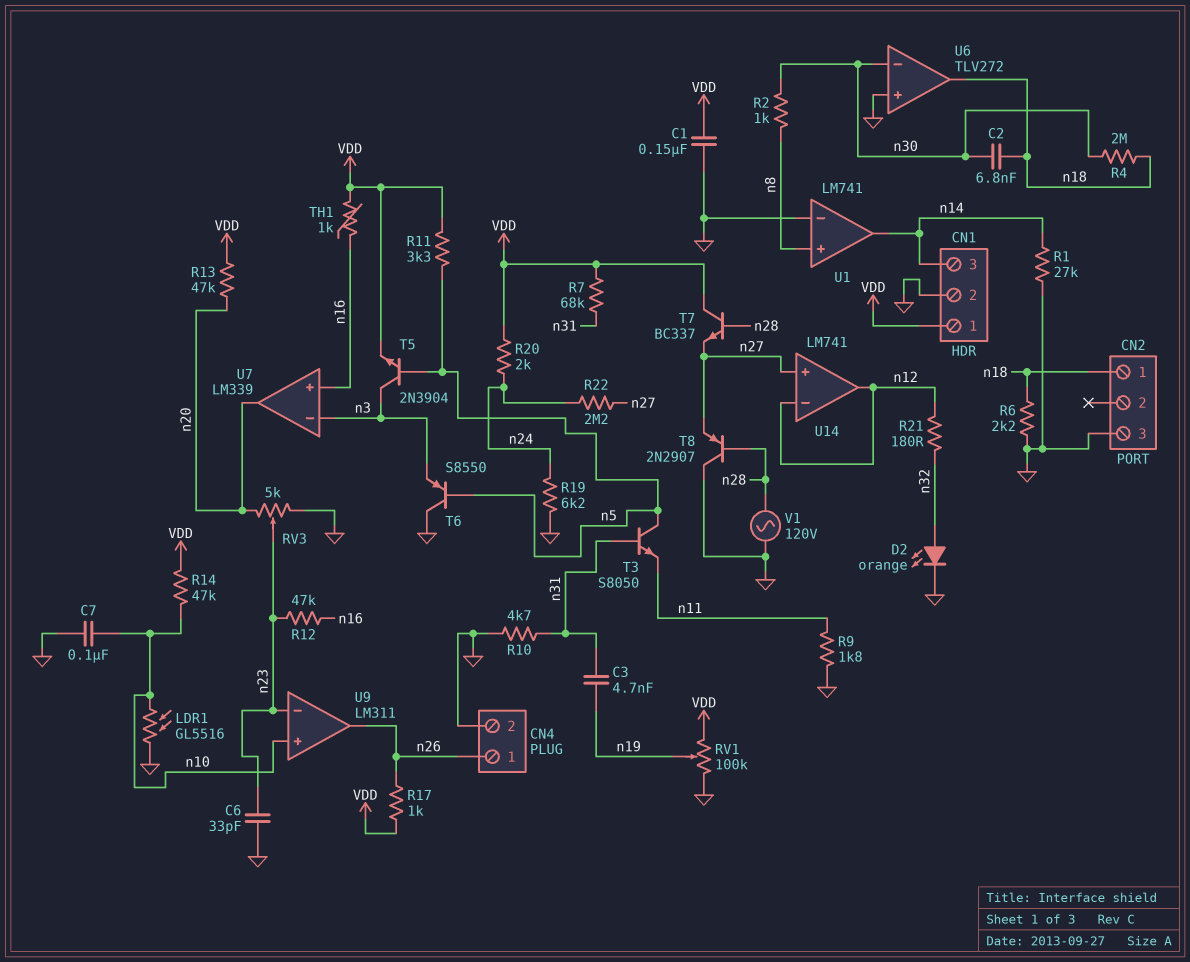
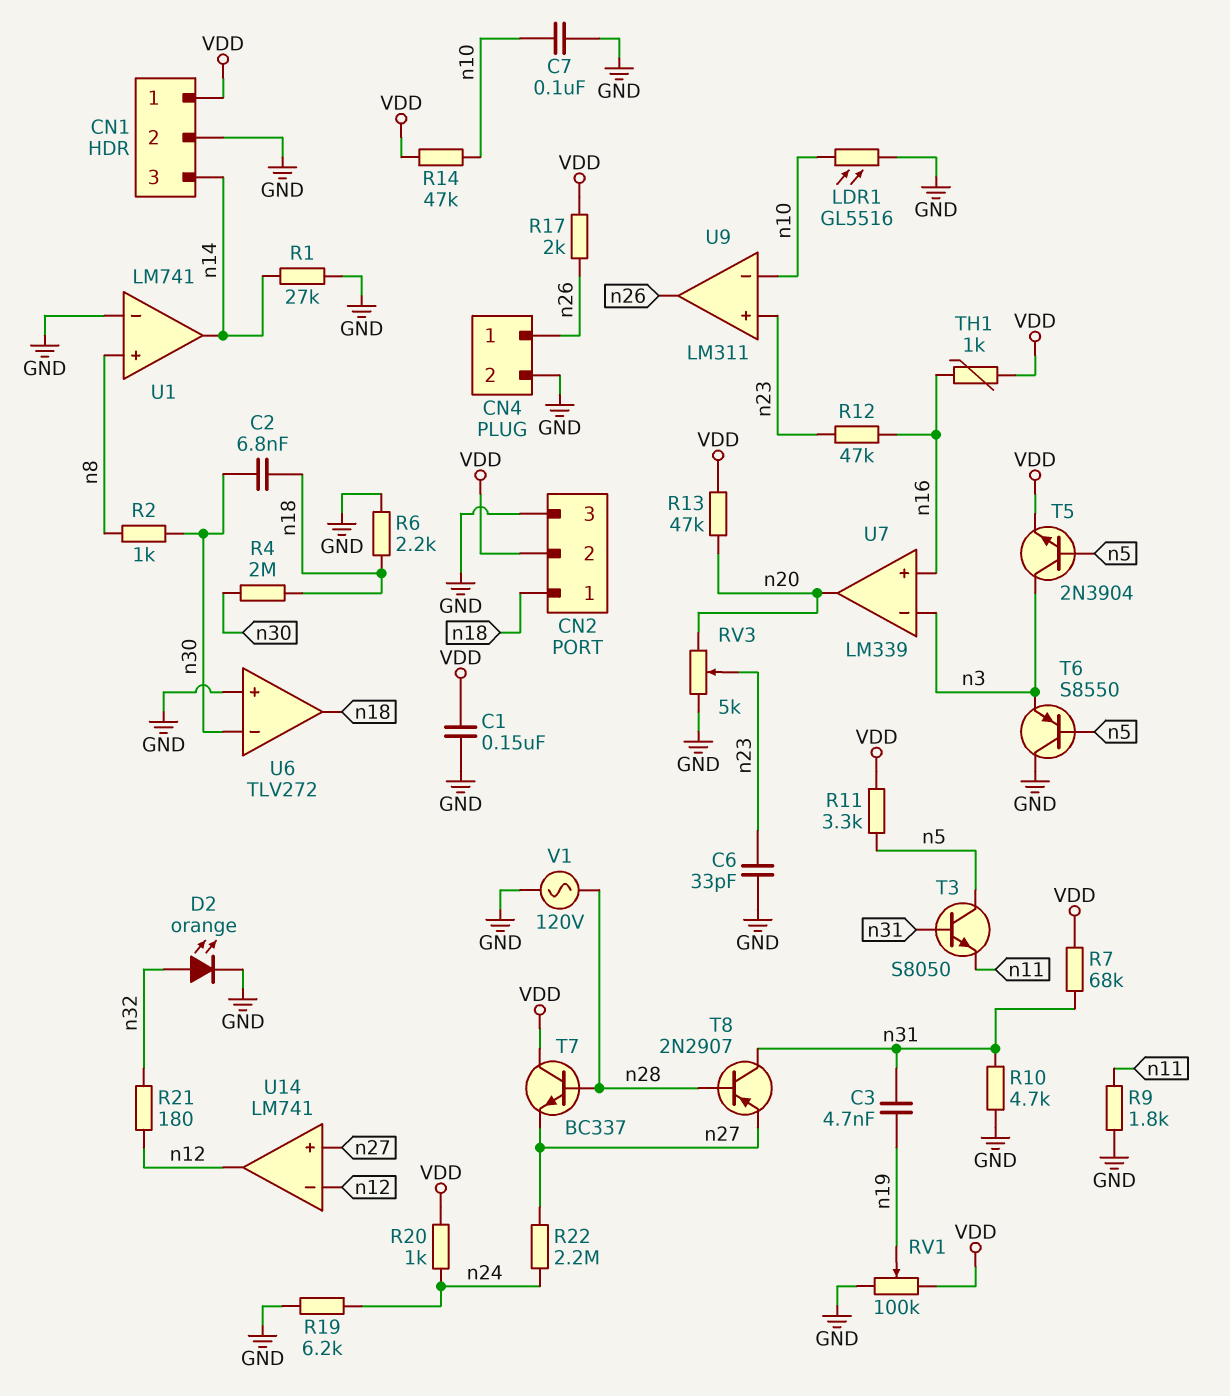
CN2 pin 2: none -> VDD
R17: 1k (VDD, n26) -> 2k (VDD, n26)
R20: 2k (VDD, n24) -> 1k (VDD, n24)
T8: PNP 2N2907 (B n28, C GND, E n27) -> PNP 2N2907 (B n28, C n31, E n27)
U9 pin in+: n10 -> n23
U9 pin in-: n23 -> n10

